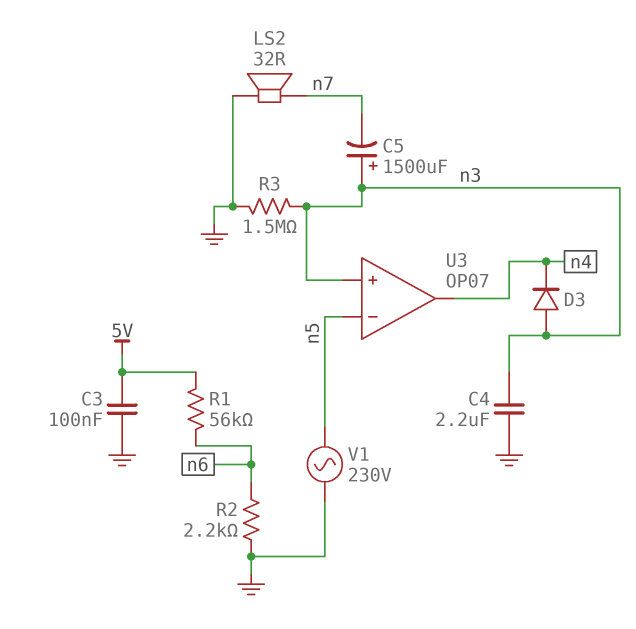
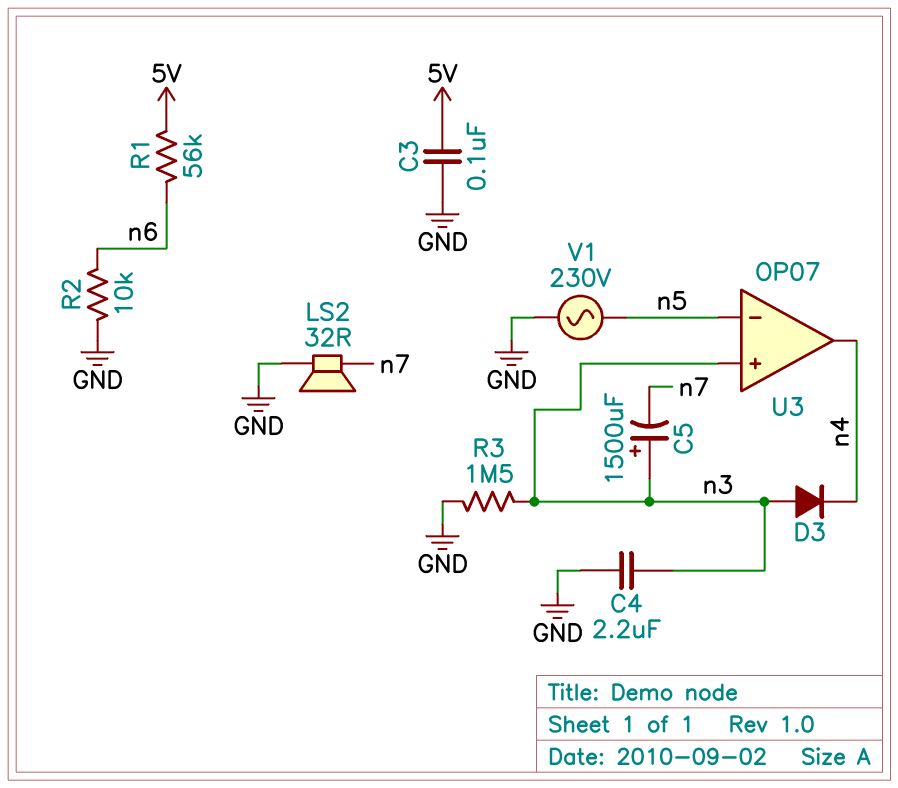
R2: 2.2k (GND, n6) -> 10k (GND, n6)

